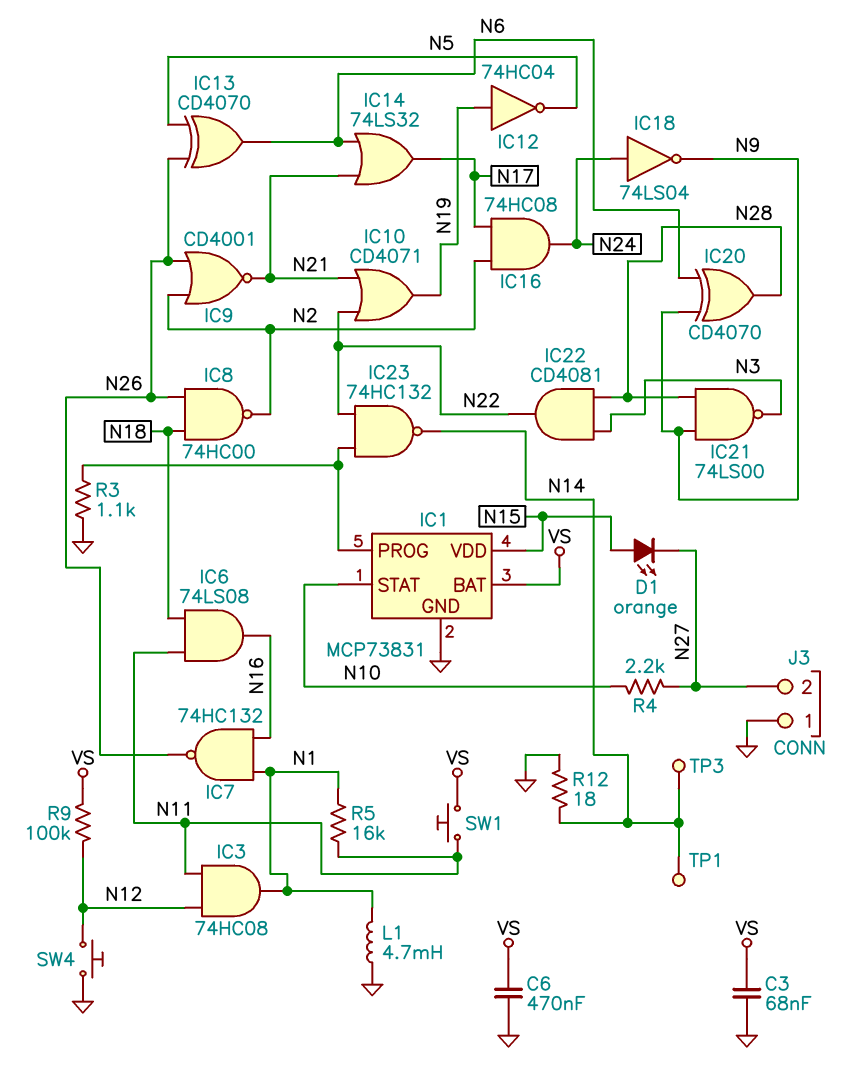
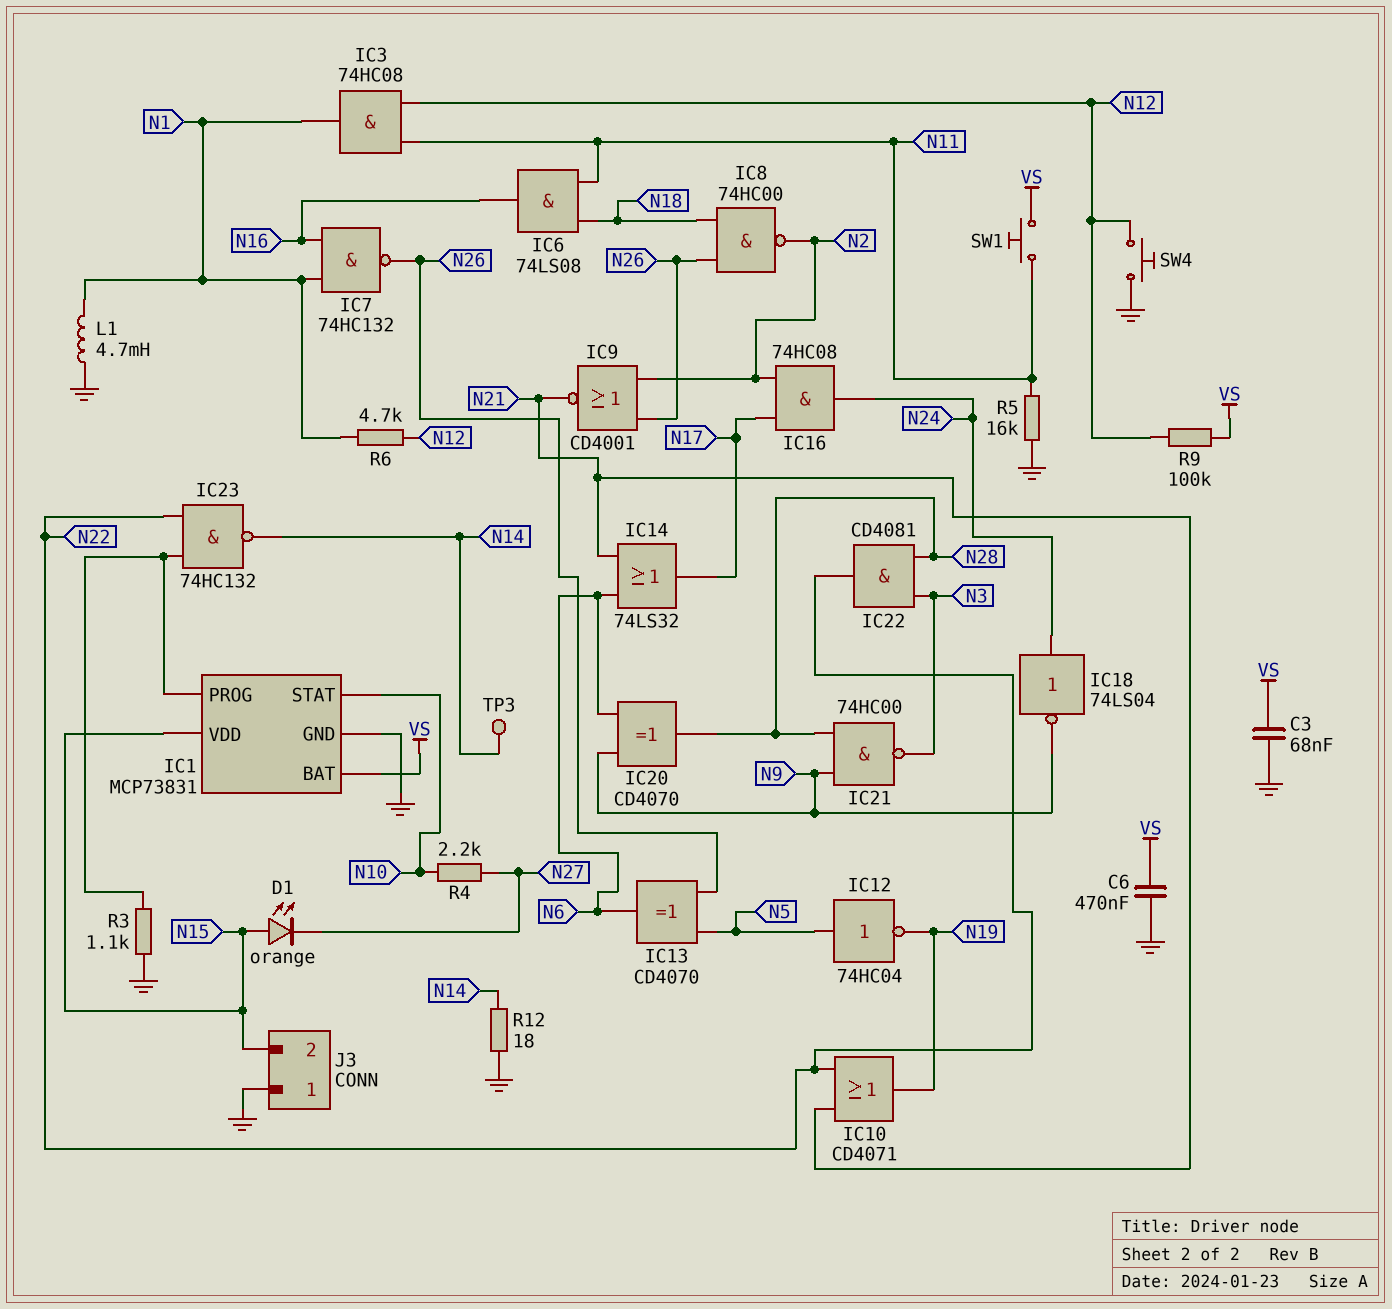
IC12: NOT 74HC04 (in N19, out N5) -> NOT 74HC04 (in N5, out N19)
IC21: NAND 74LS00 (in N9, in N28, out N3) -> NAND 74HC00 (in N9, in N28, out N3)
J3 pin 2: N27 -> N15
R5: 16k (N1, N11) -> 16k (GND, N11)
R6: none -> 4.7k (N1, N12)
TP1: test point (N14) -> none

